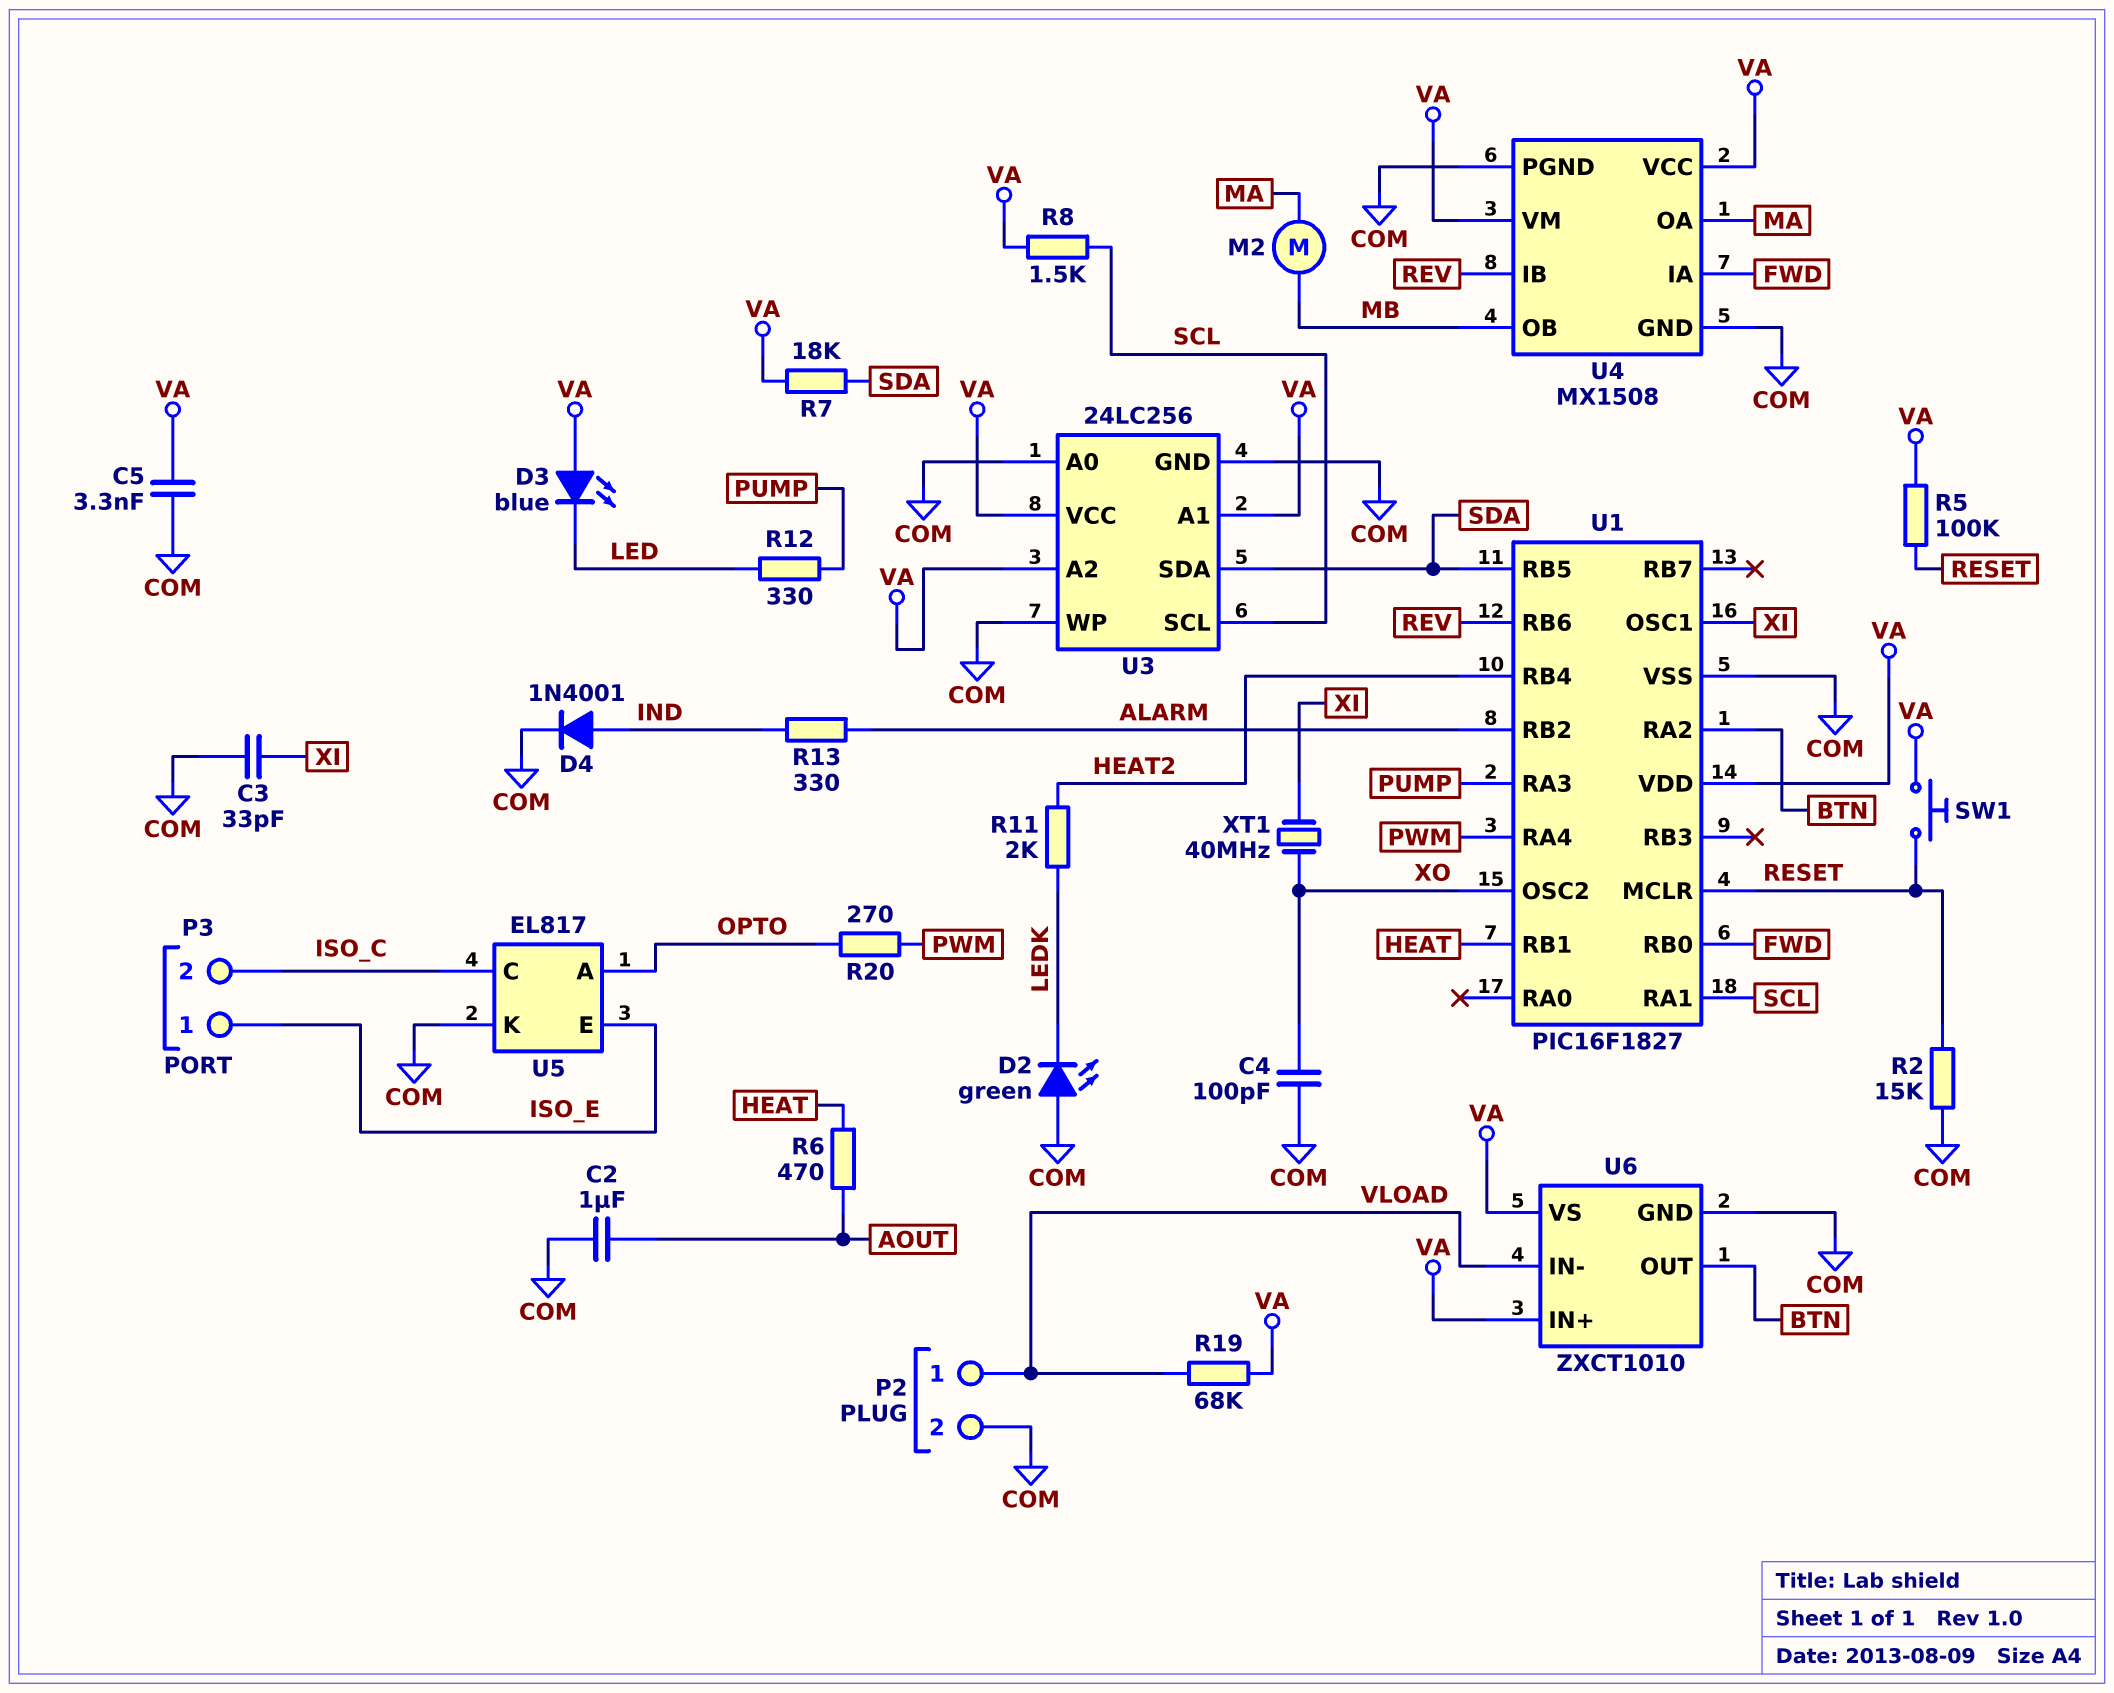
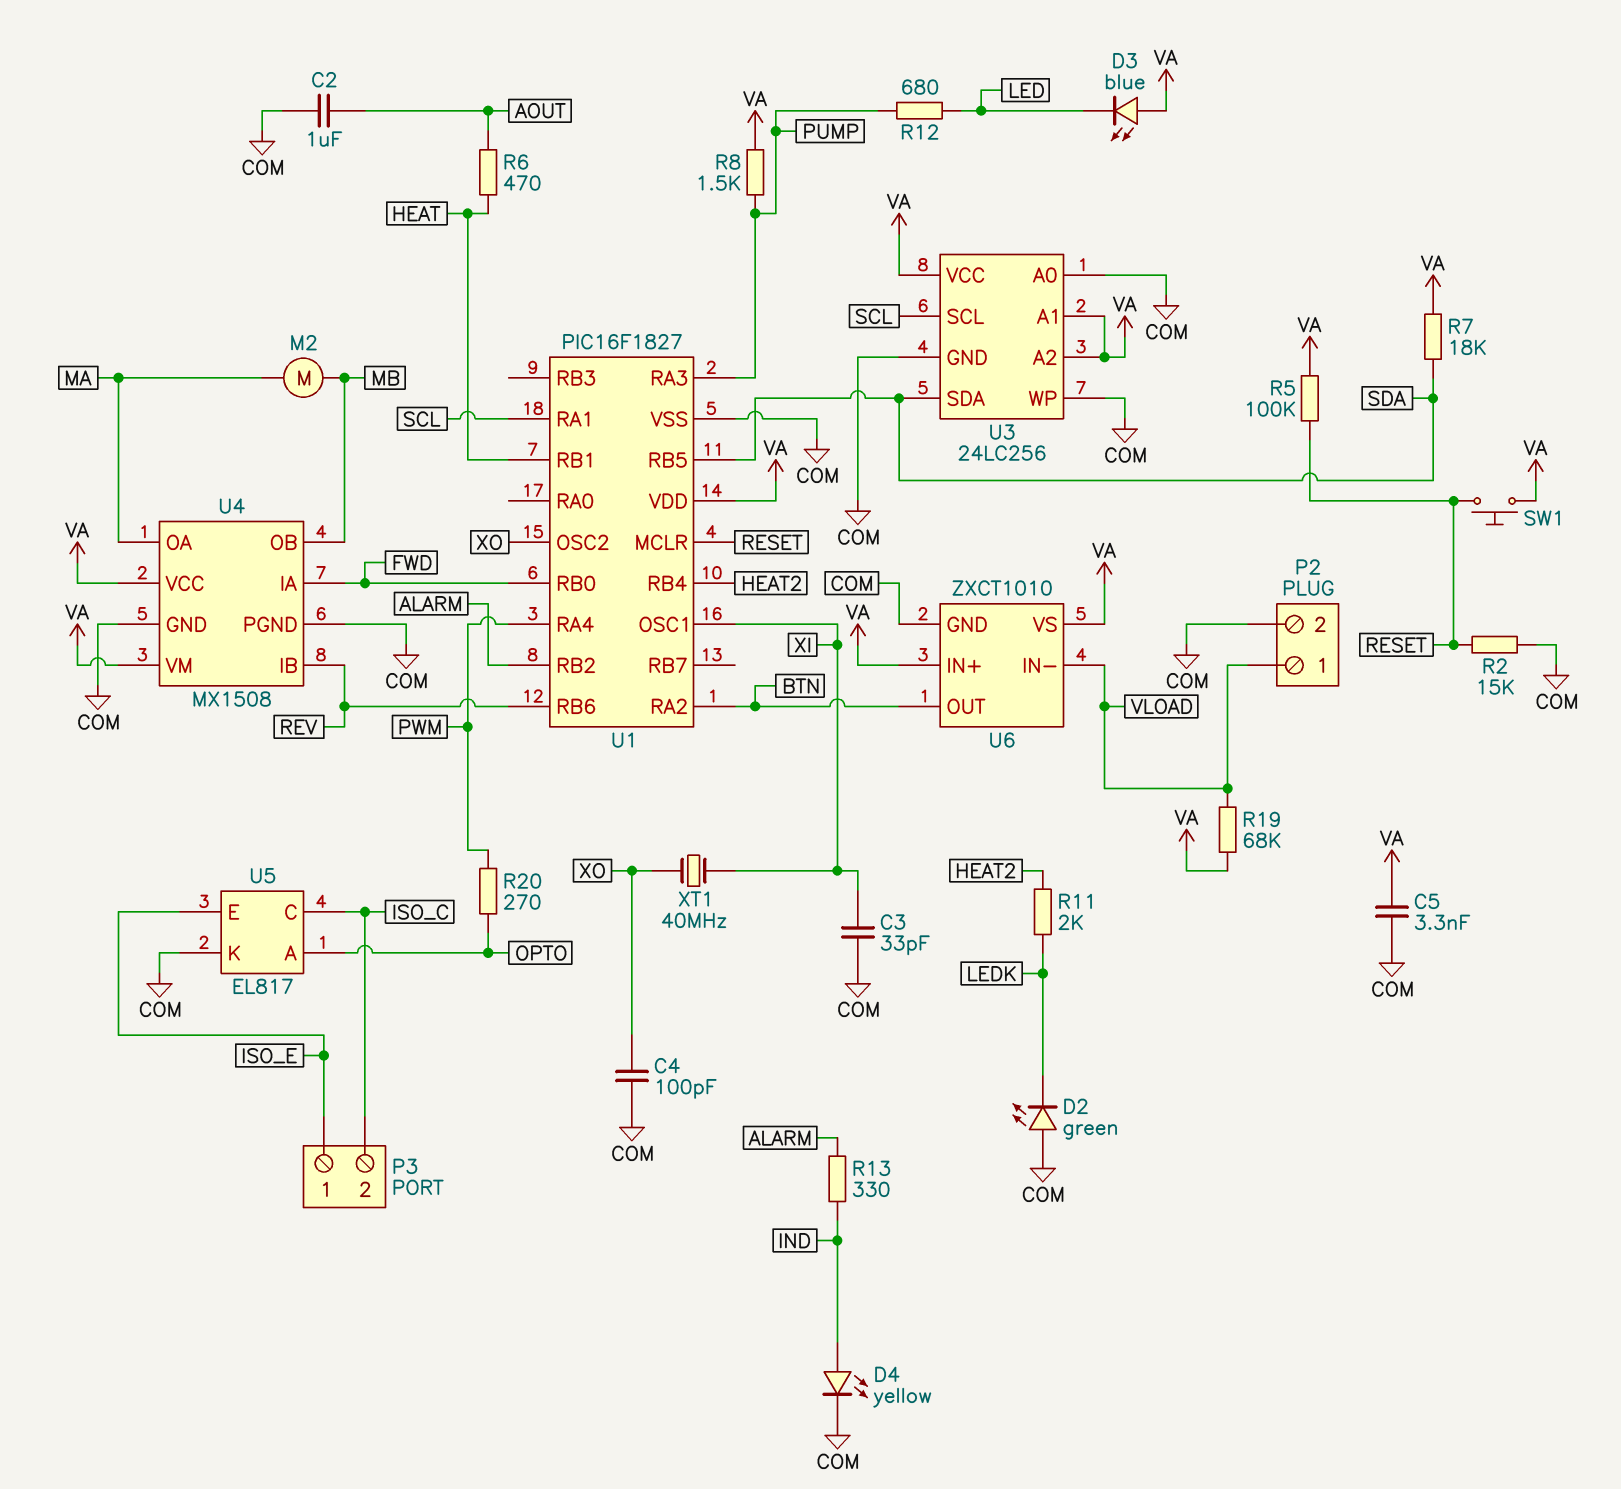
D4: diode 1N4001 (A IND, K COM) -> LED yellow (A IND, K COM)
R8: 1.5k (SCL, VA) -> 1.5k (PUMP, VA)
R12: 330 (LED, PUMP) -> 680 (LED, PUMP)

